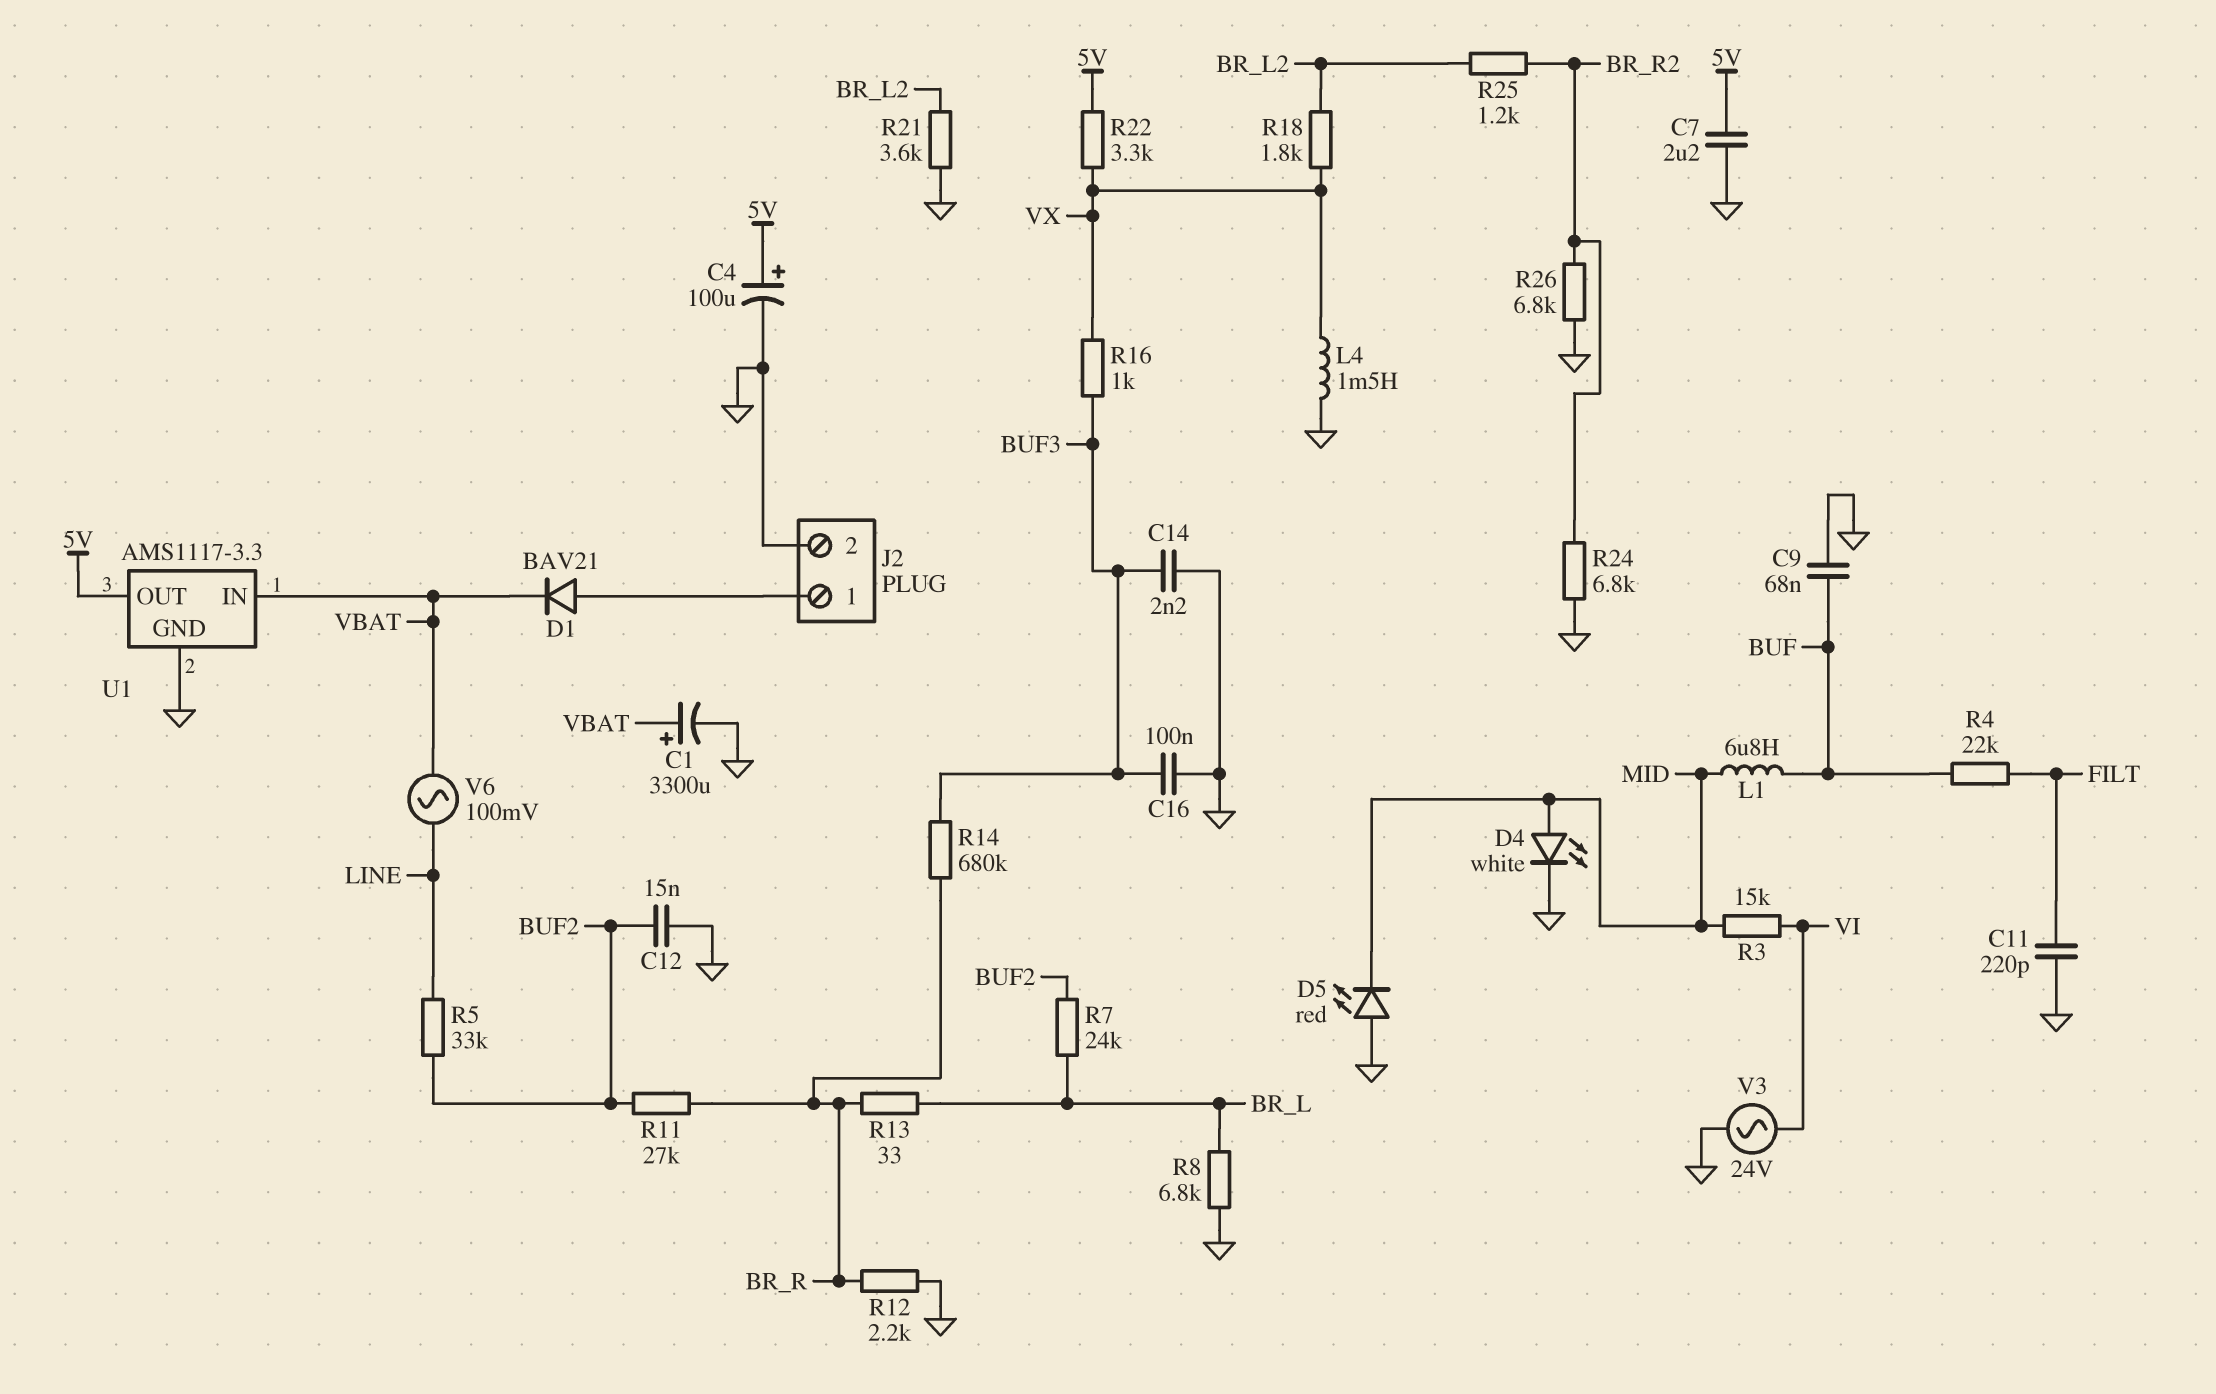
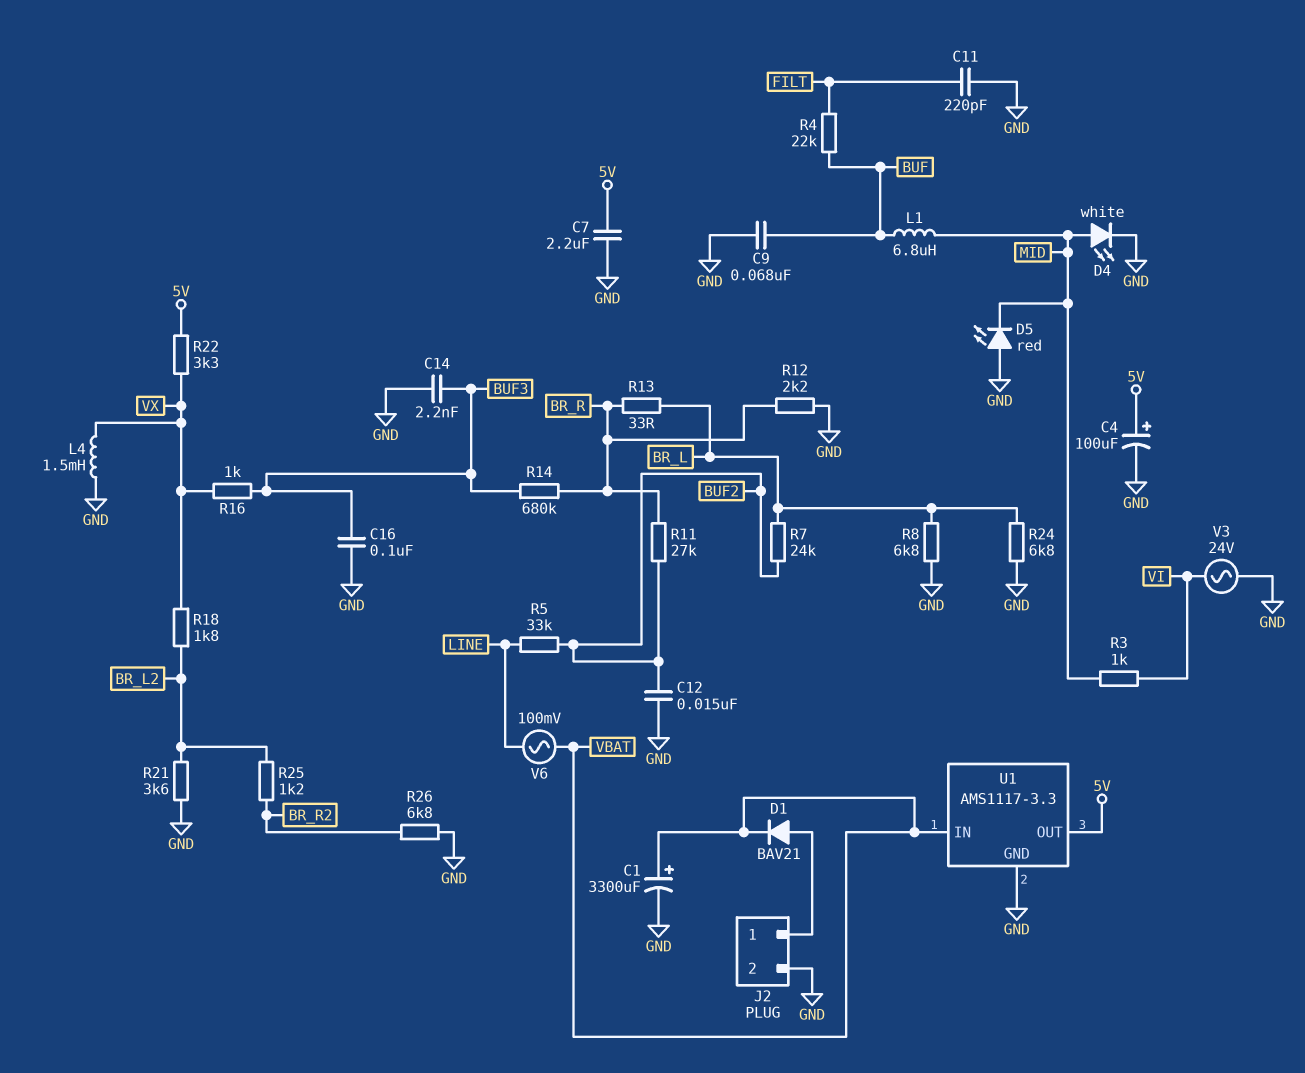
R3: 15k (MID, VI) -> 1k (MID, VI)
R24: 6.8k (BR_R2, GND) -> 6.8k (BR_L, GND)

